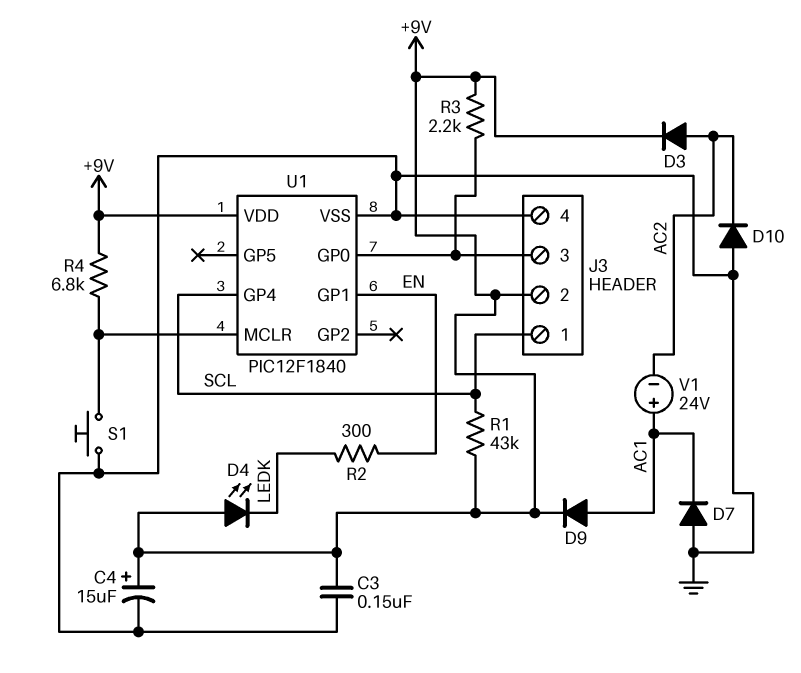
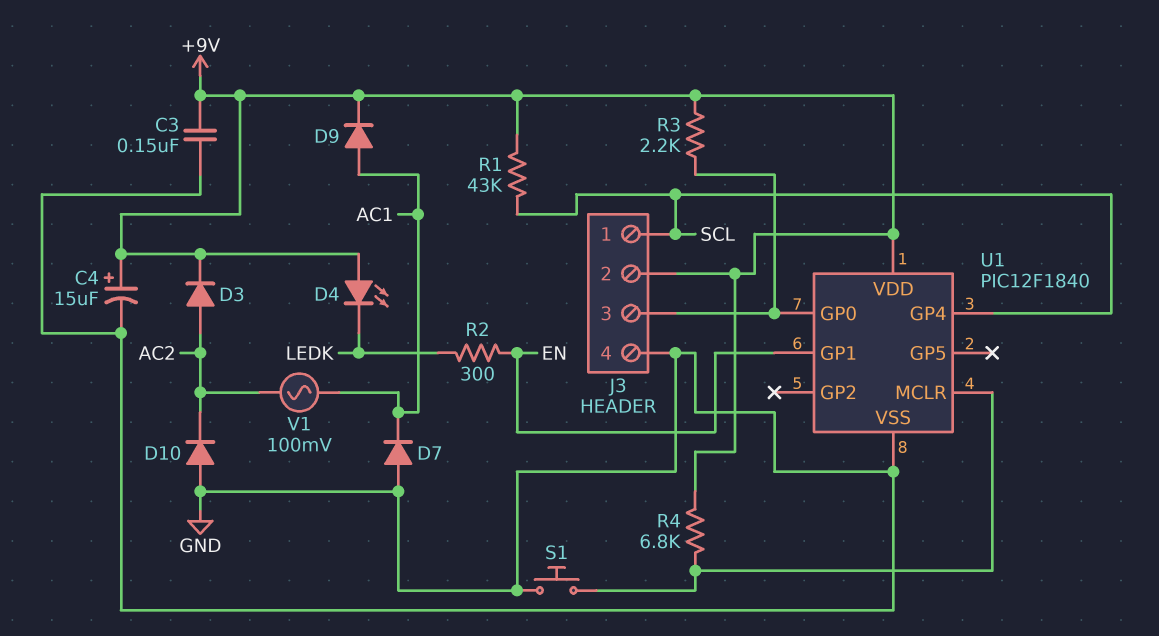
V1: 24V (plus AC1, minus AC2) -> AC 100mV (AC1, AC2)

